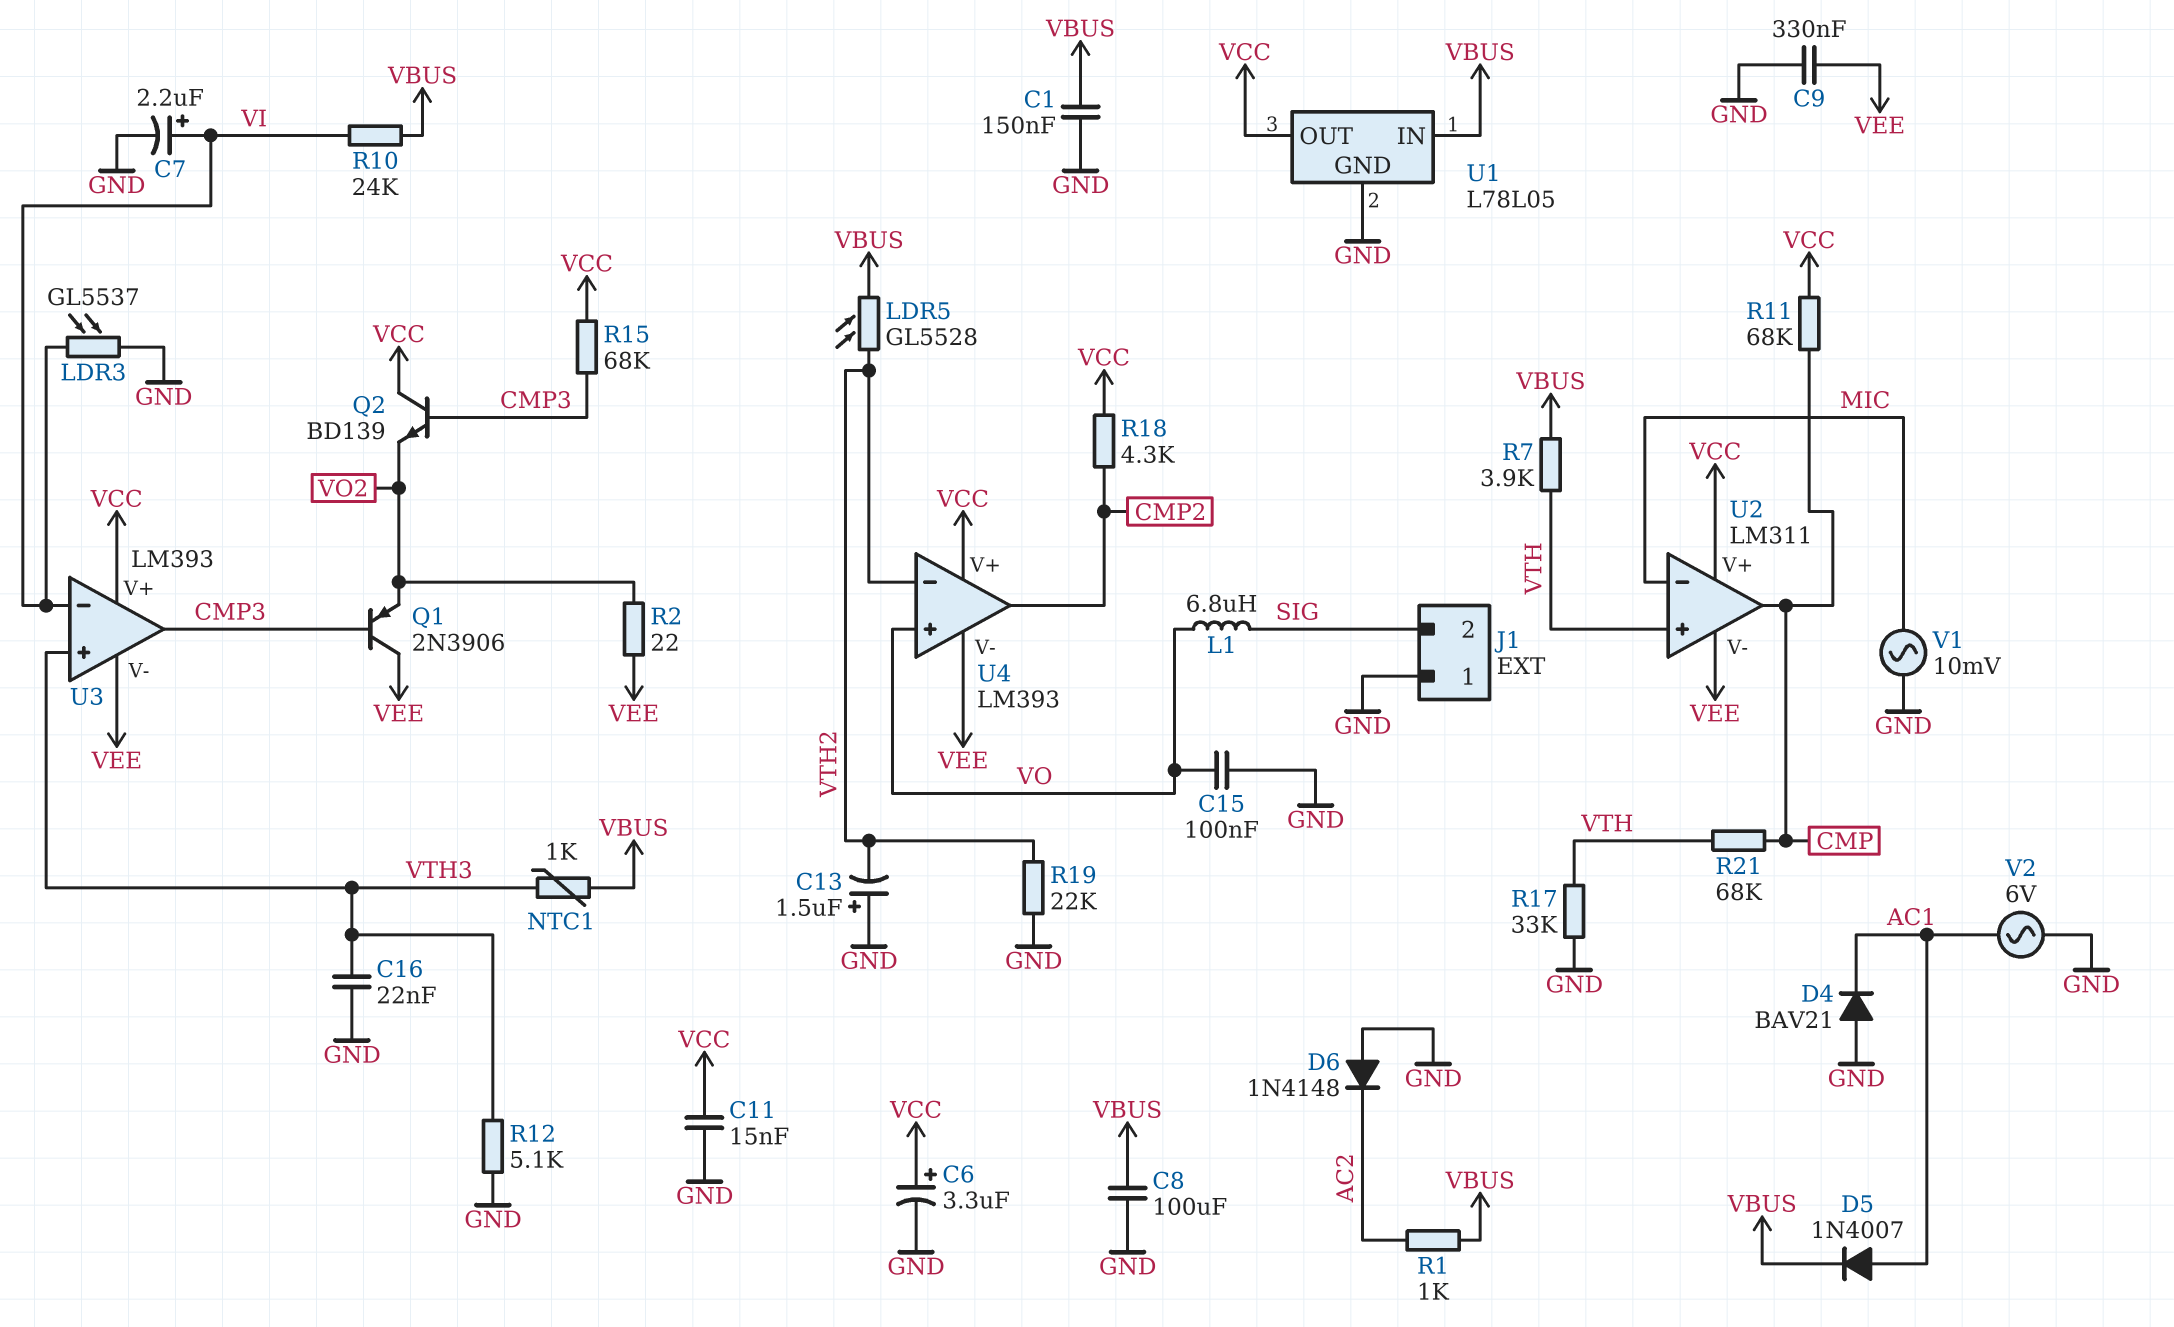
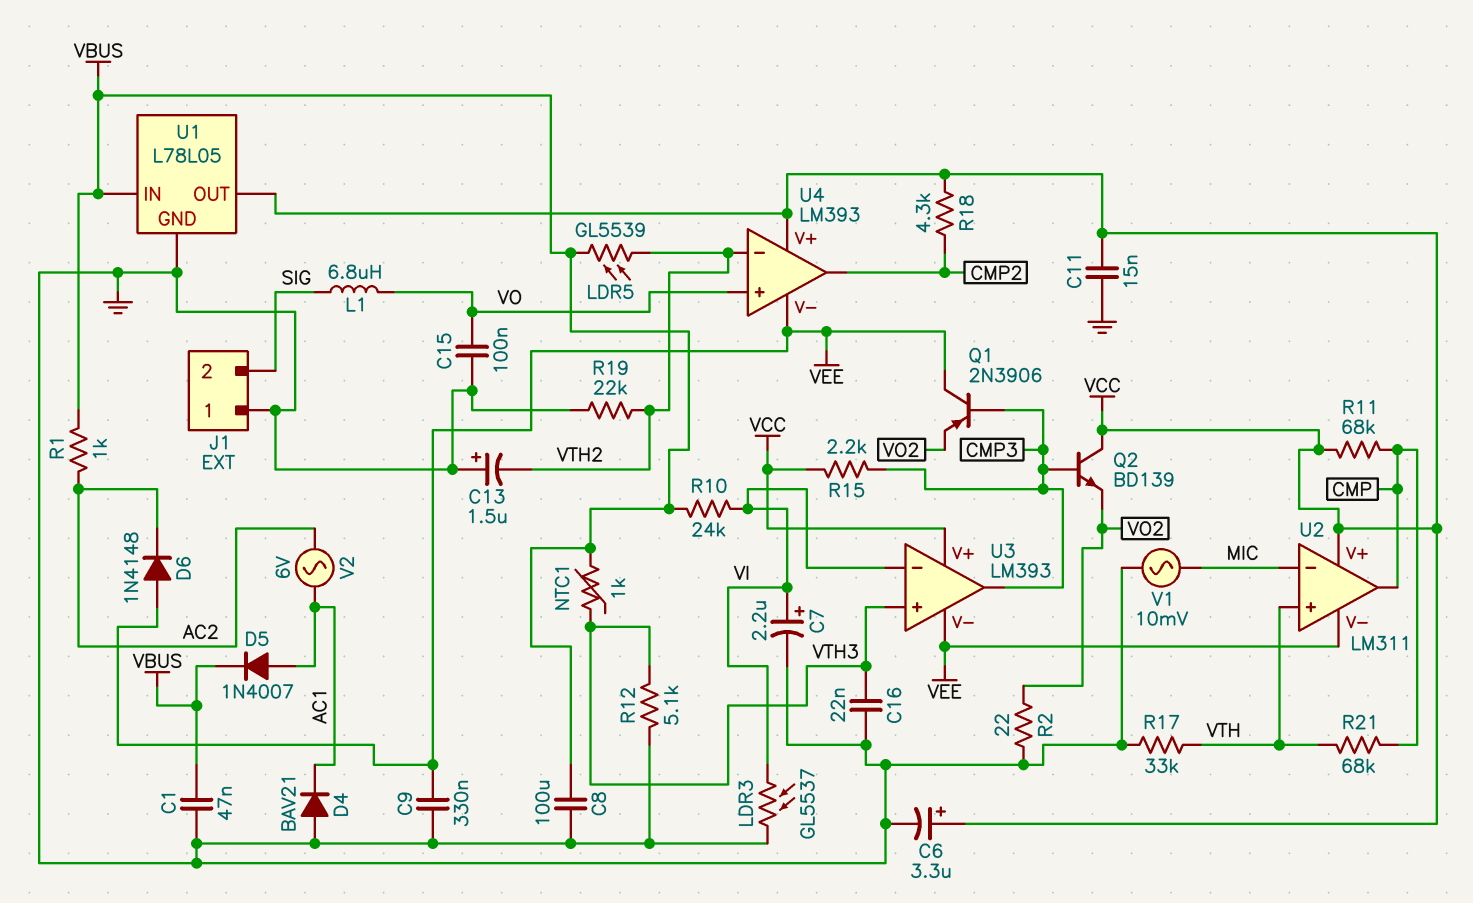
C1: 150nF (GND, VBUS) -> 47nF (GND, VBUS)
D6: diode 1N4148 (A GND, K AC2) -> diode 1N4148 (A VEE, K AC2)
LDR5: GL5528 (VBUS, VTH2) -> GL5539 (VBUS, VTH2)
R2: 22 (VEE, VO2) -> 22 (GND, VO2)
R7: 3.9k (VBUS, VTH) -> none
R15: 68k (CMP3, VCC) -> 2.2k (CMP3, VCC)
V2: AC 6V (AC1, GND) -> AC 6V (AC1, AC2)

